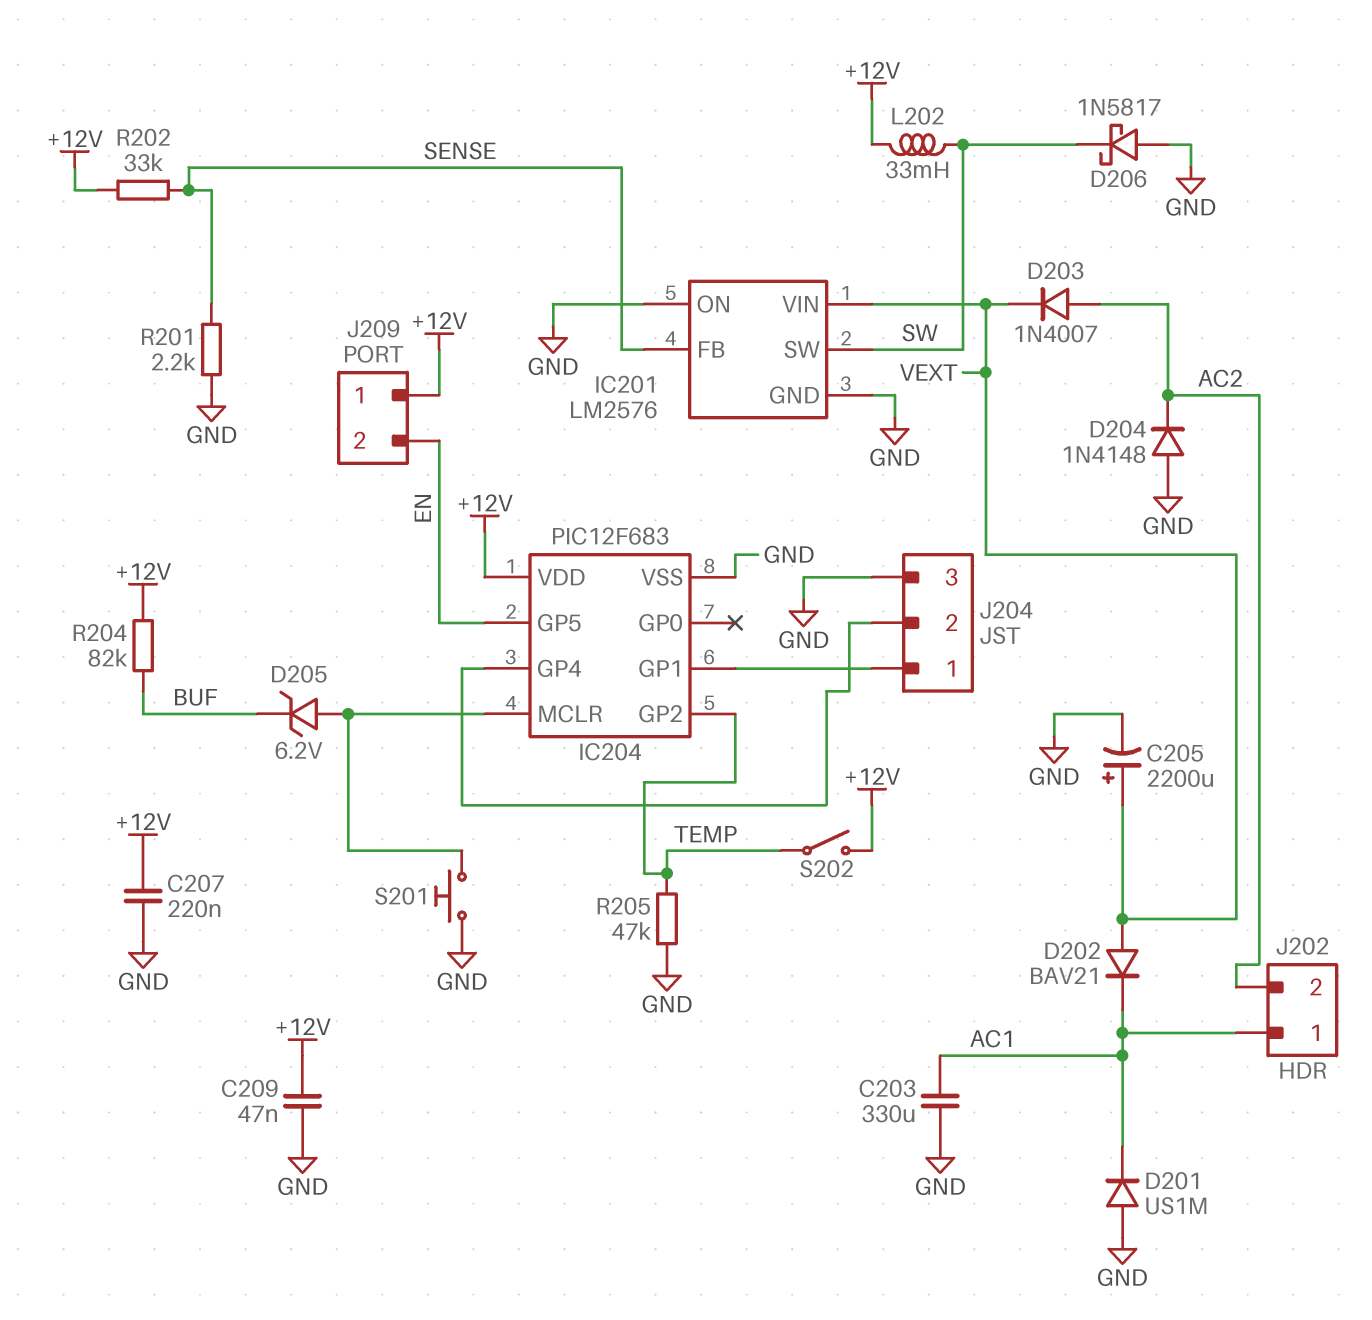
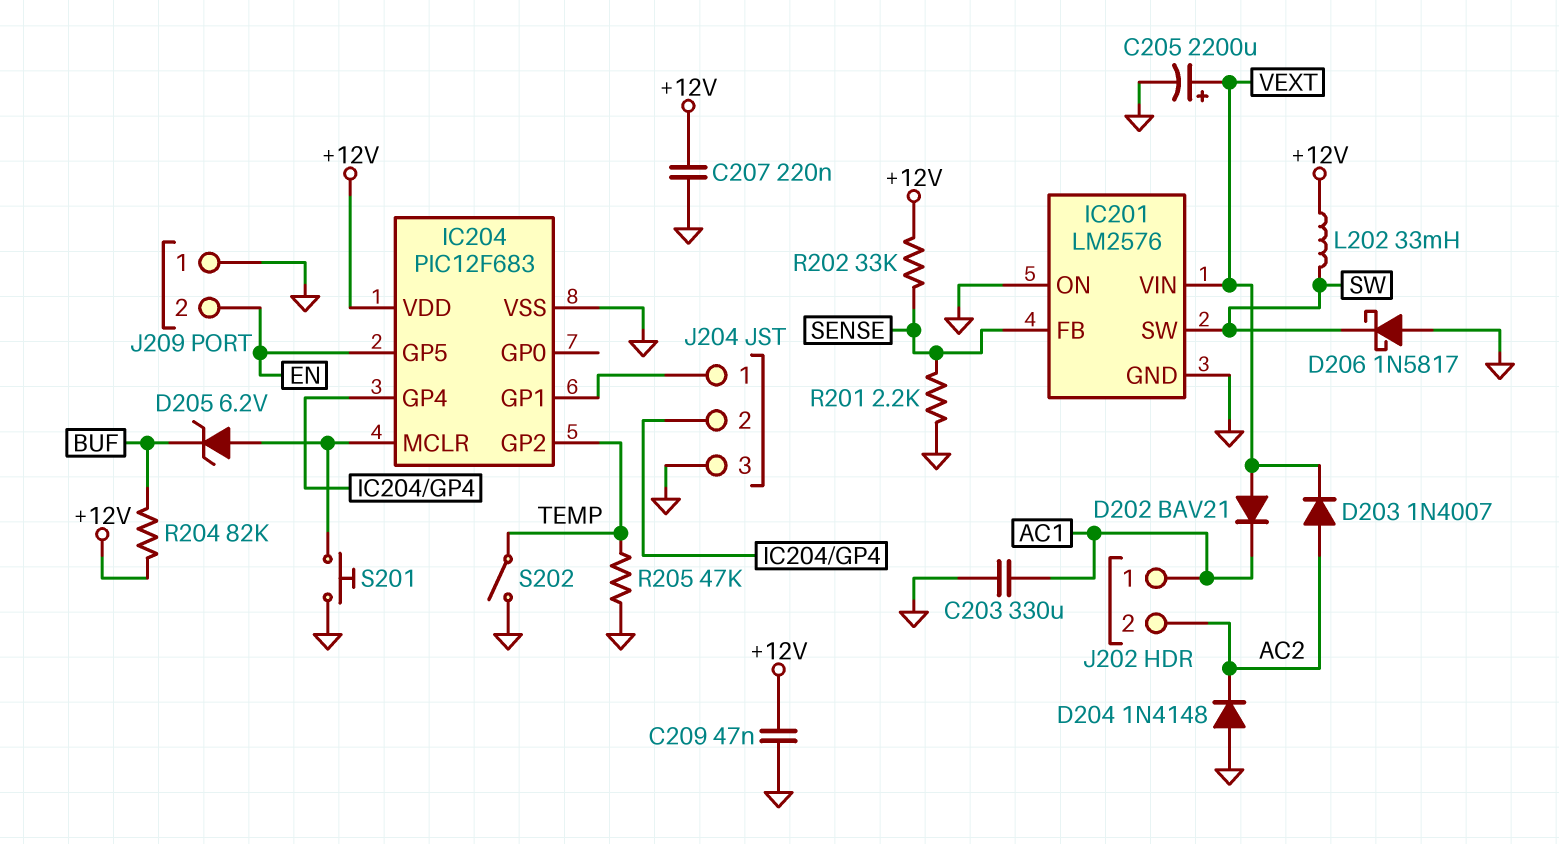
D201: diode US1M (A GND, K AC1) -> none
J209 pin 1: +12V -> GND
S202: switch (+12V, TEMP) -> switch (GND, TEMP)

